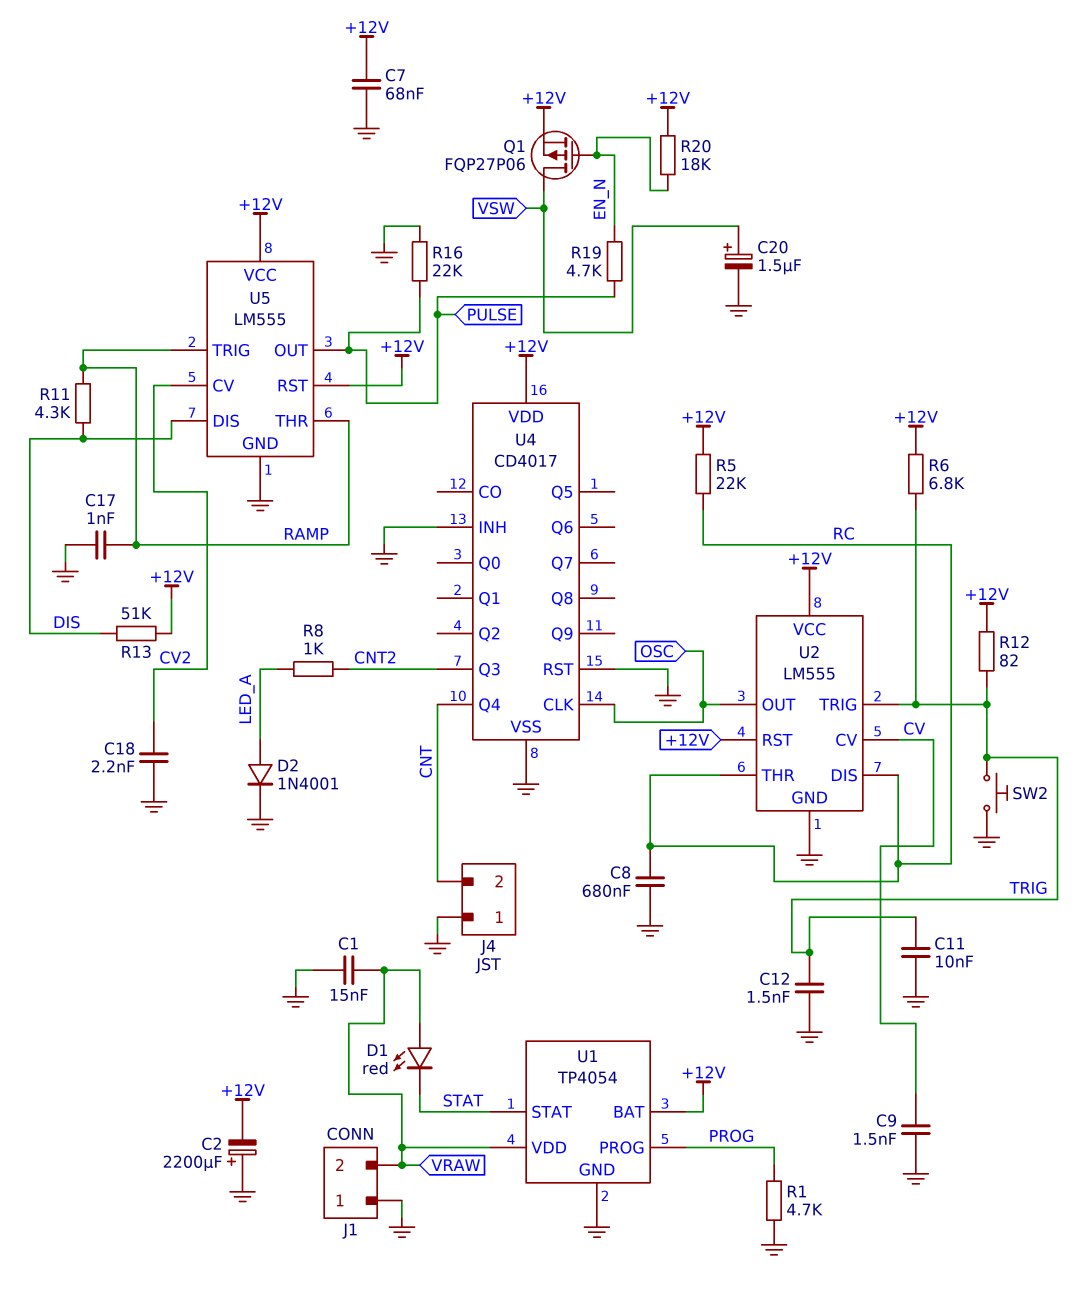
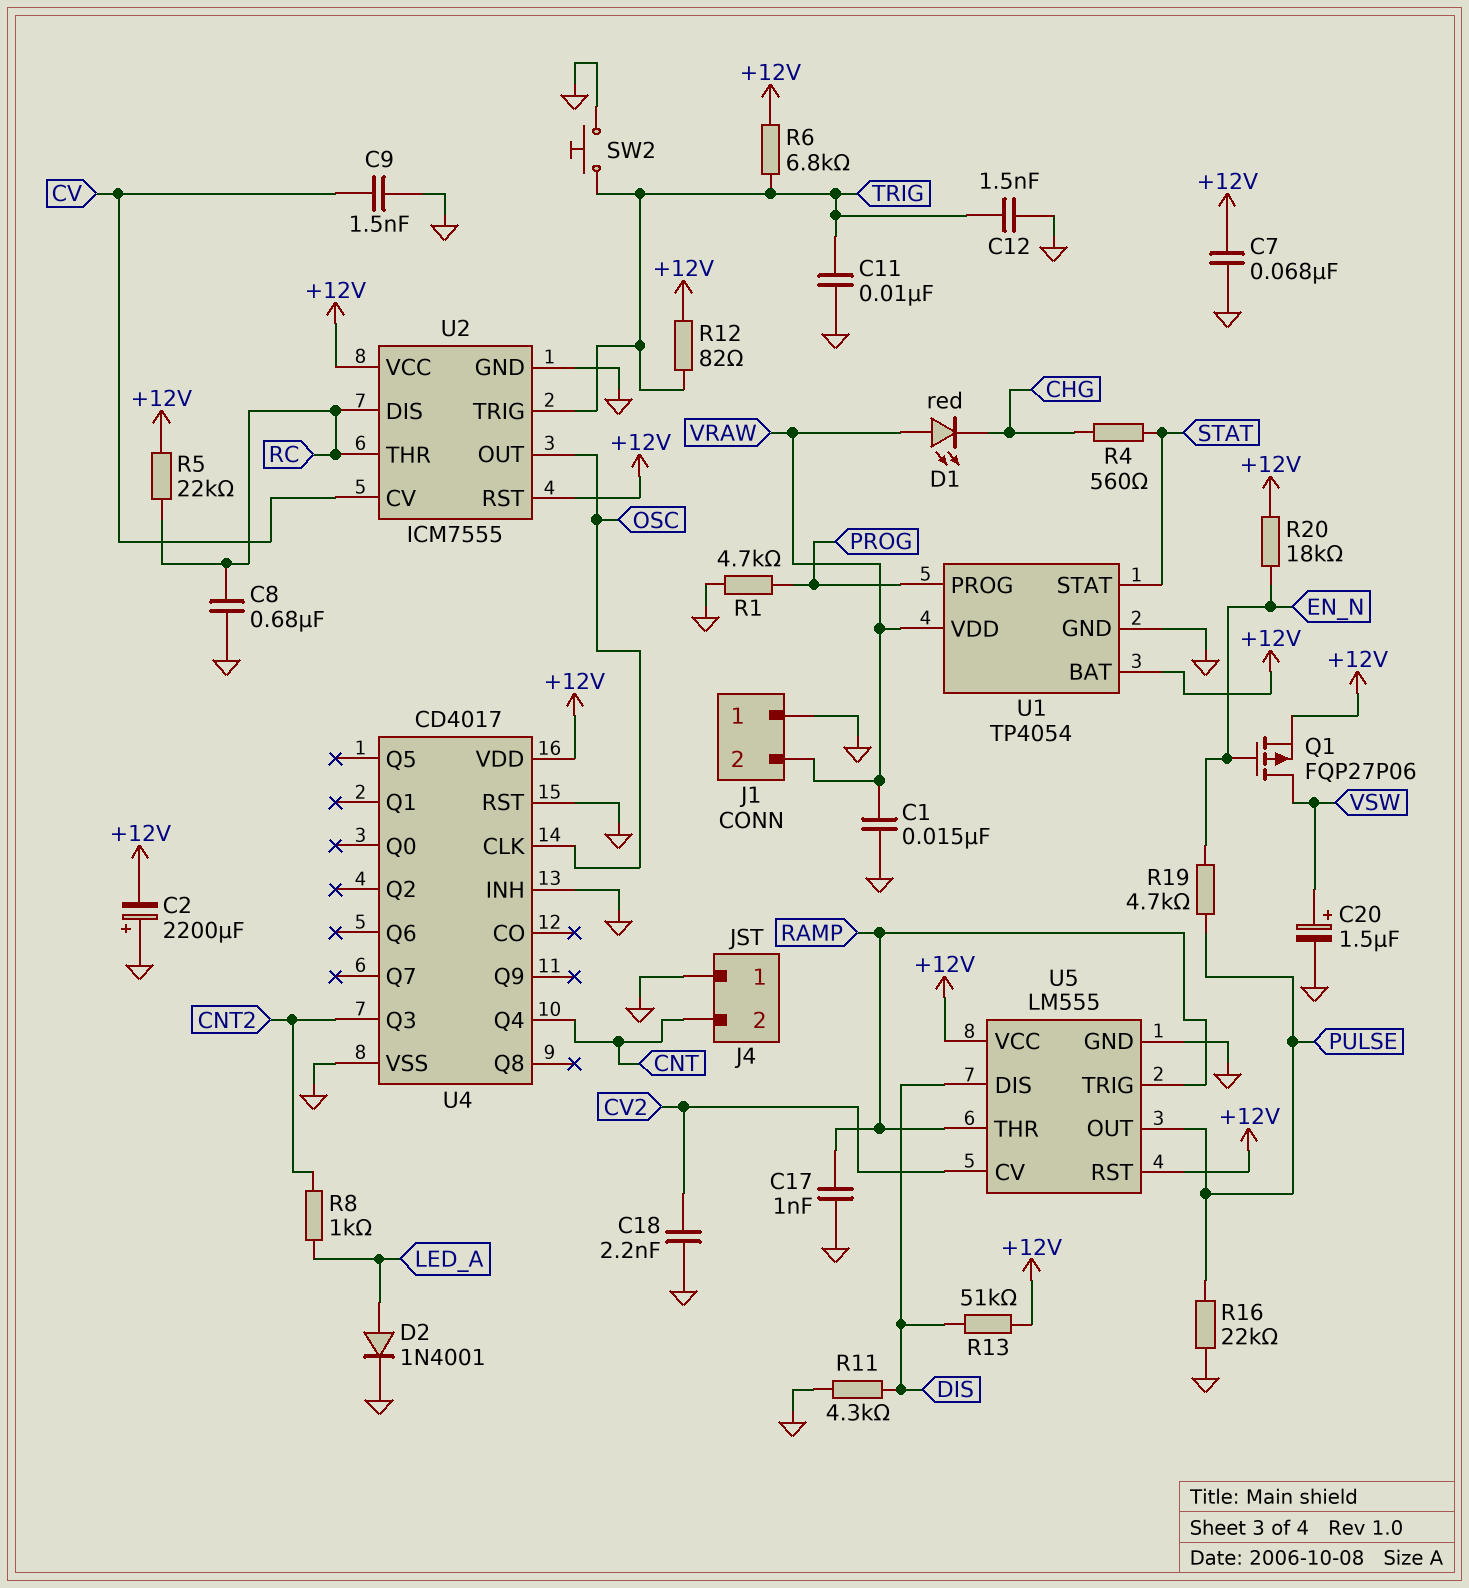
D1: LED red (A VRAW, K STAT) -> LED red (A VRAW, K CHG)
R4: none -> 560 (CHG, STAT)
R11: 4.3k (DIS, RAMP) -> 4.3k (DIS, GND)
U2: LM555 -> ICM7555

